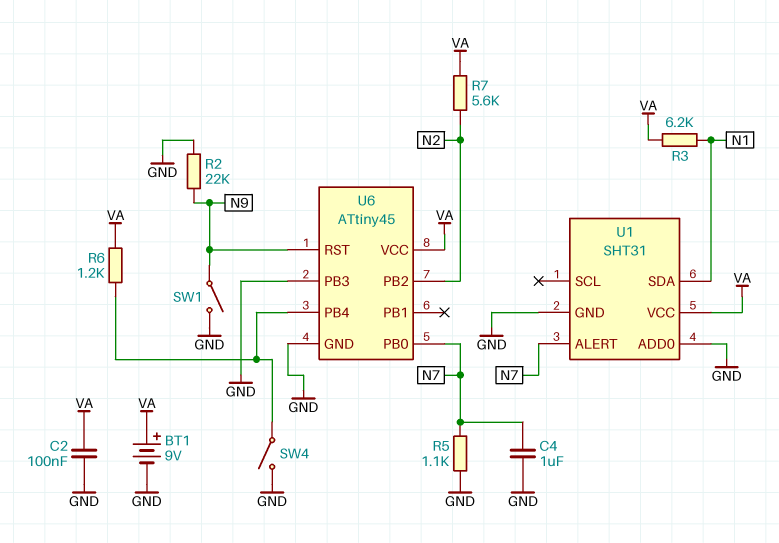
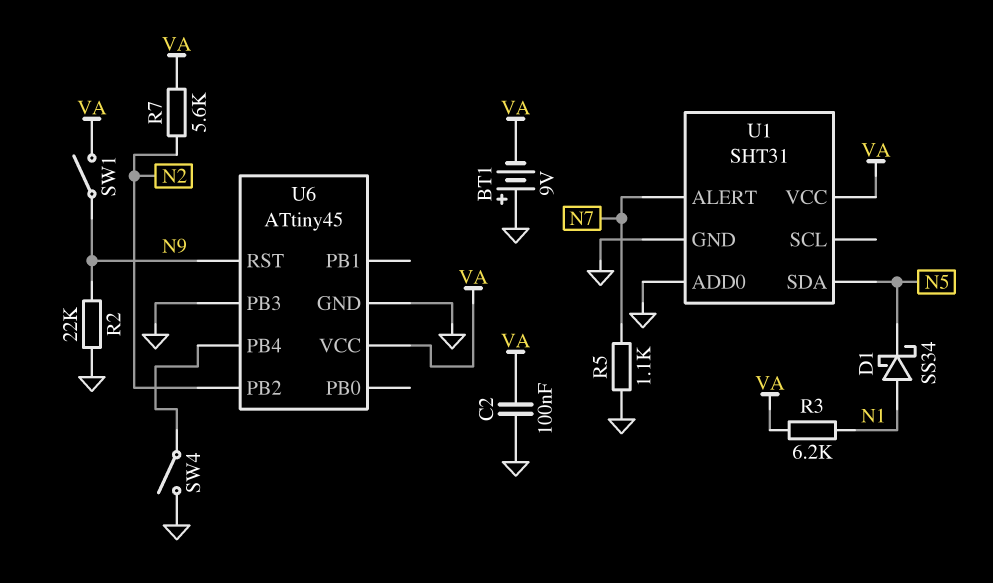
BT1: 9V (plus VA, minus GND) -> 9V (plus GND, minus VA)
C4: 1uF (GND, N7) -> none
D1: none -> schottky SS34 (A N1, K N5)
R6: 1.2k (U6/PB4, VA) -> none
SW1: switch (GND, N9) -> switch (N9, VA)
U1 pin SDA: N1 -> N5
U6 pin PB0: N7 -> none

